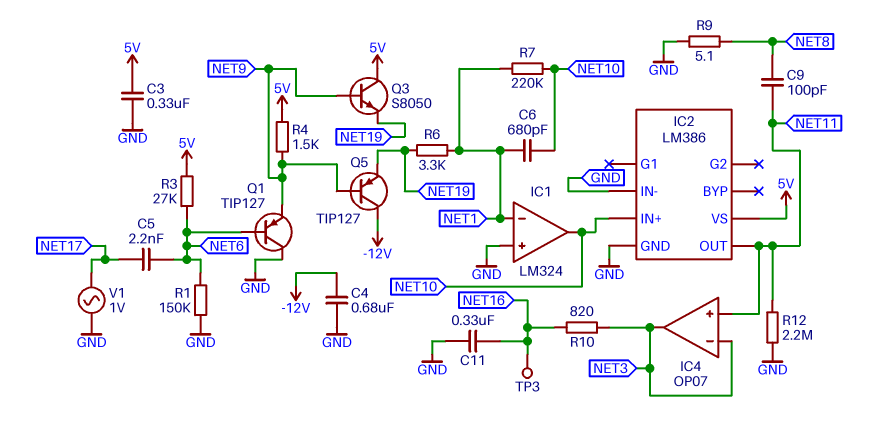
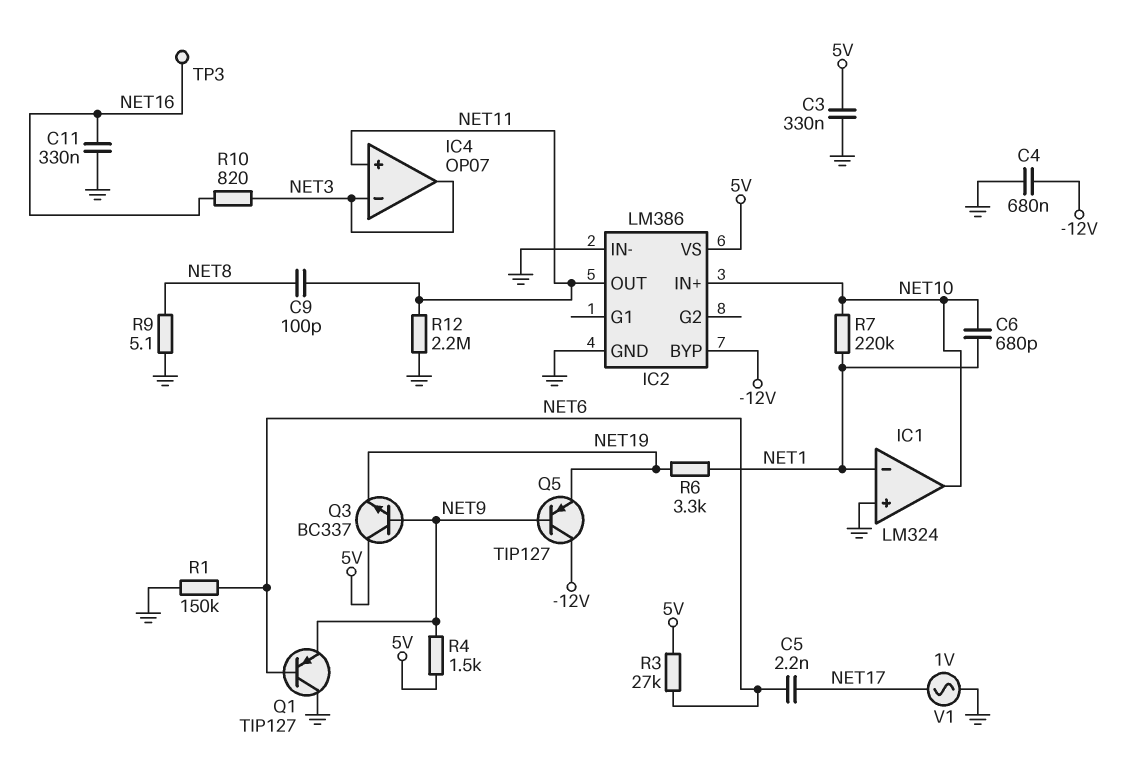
IC2 pin BYP: none -> -12V
Q3: NPN S8050 (B NET9, C 5V, E NET19) -> NPN BC337 (B NET9, C 5V, E NET19)

